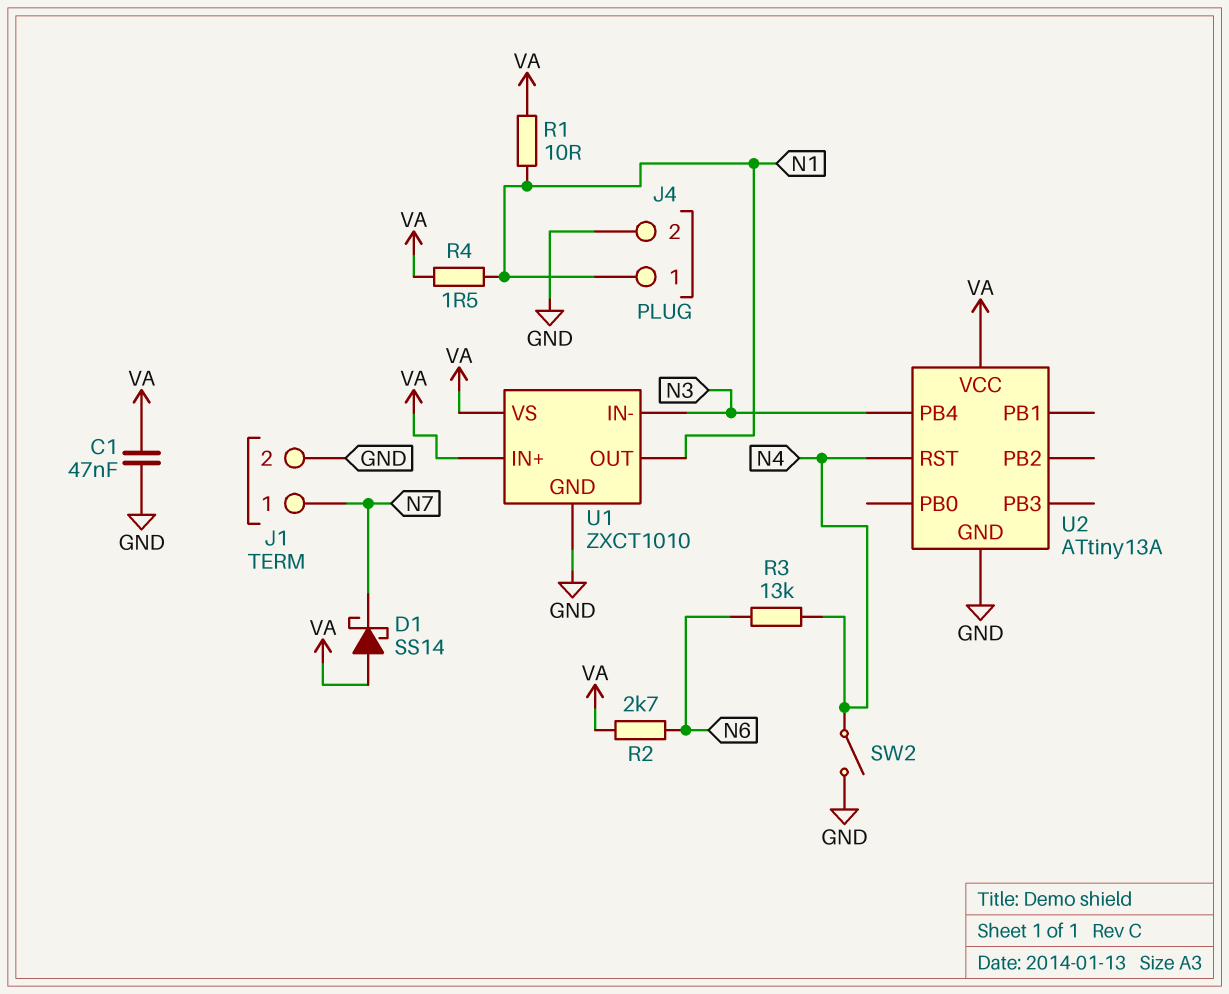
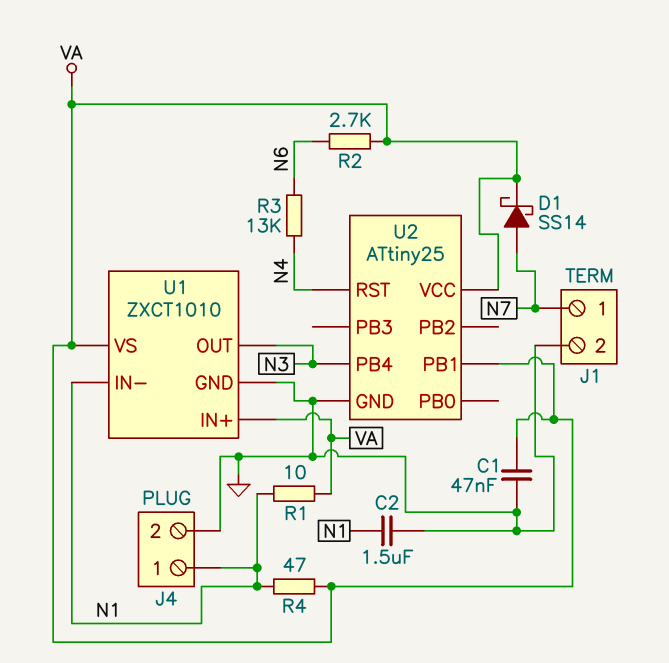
C2: none -> 1.5uF (GND, N1)
D1: schottky SS14 (A VA, K N7) -> schottky SS14 (A N7, K VA)
R4: 1.5 (N1, VA) -> 47 (N1, VA)
SW2: switch (GND, N4) -> none
U1 pin IN-: N3 -> N1
U1 pin OUT: N1 -> N3
U2: ATtiny13A -> ATtiny25
U2 pin PB1: none -> VA

